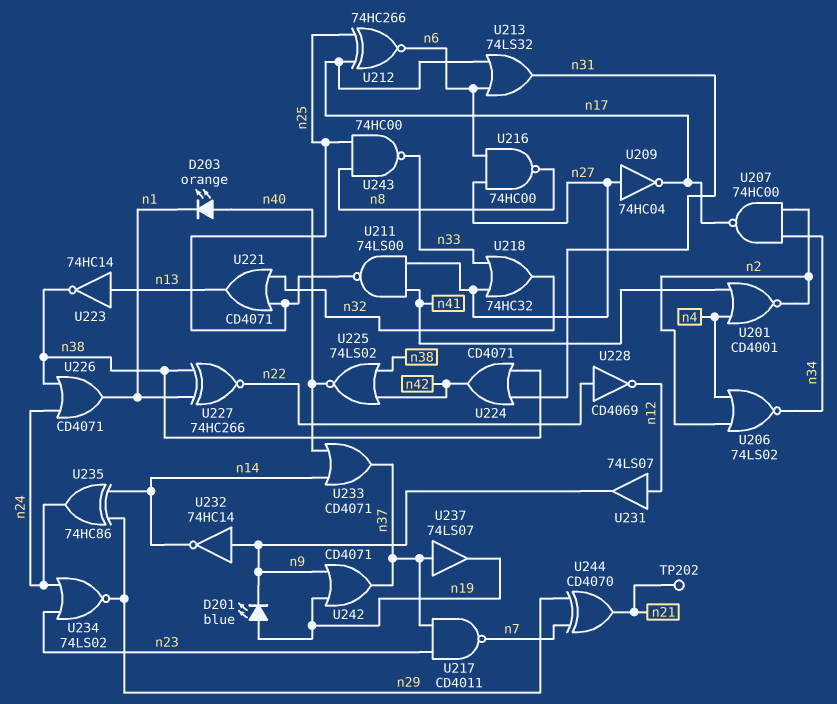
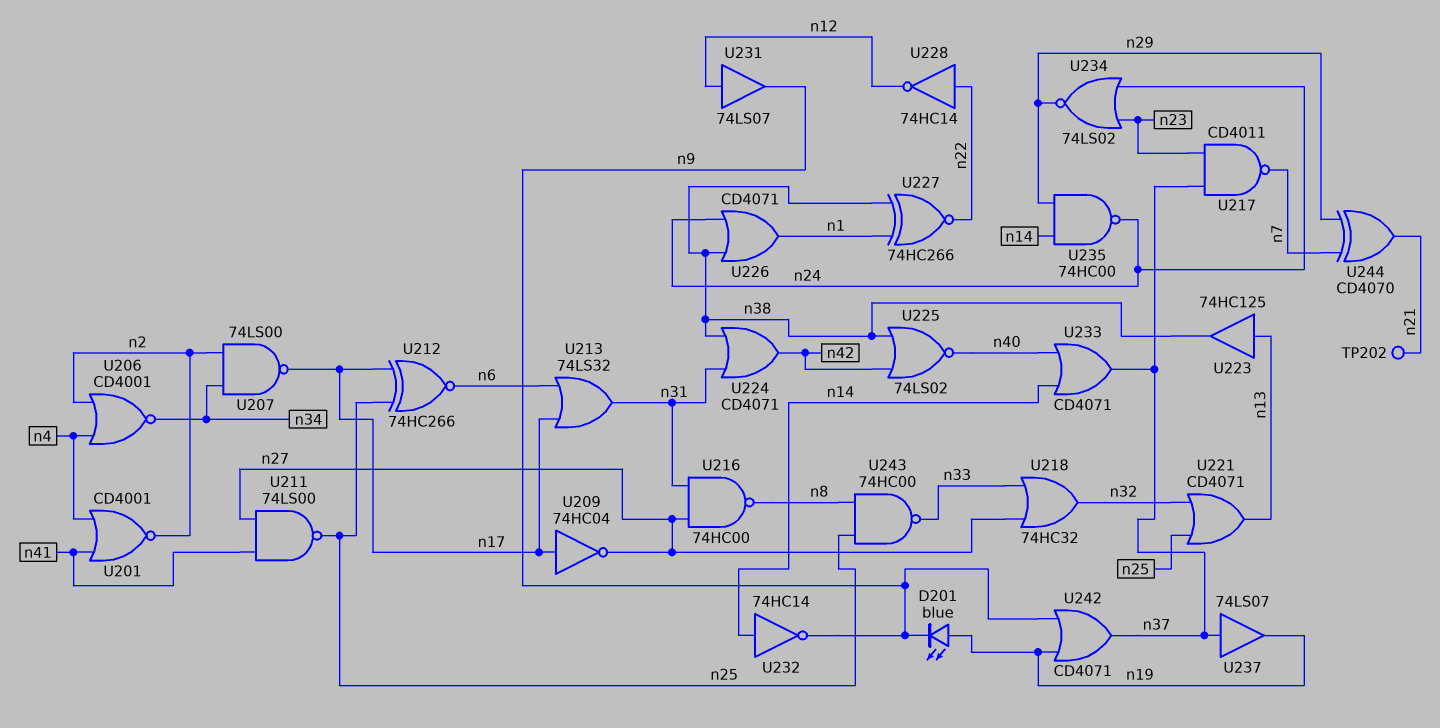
D203: LED orange (A n40, K n1) -> none
U206: NOR 74LS02 (in n2, in n4, out n34) -> NOR CD4001 (in n2, in n4, out n34)
U207: NAND 74HC00 (in n2, in n34, out n17) -> NAND 74LS00 (in n2, in n34, out n17)
U209: NOT 74HC04 (in n27, out n17) -> NOT 74HC04 (in n17, out n27)
U216: NAND 74HC00 (in n6, in n27, out n8) -> NAND 74HC00 (in n27, in n31, out n8)
U223: NOT 74HC14 (in n13, out n38) -> buffer 74HC125 (in n13, out n38)
U228: NOT CD4069 (in n22, out n12) -> NOT 74HC14 (in n22, out n12)
U232: NOT 74HC14 (in n9, out n14) -> NOT 74HC14 (in n14, out n9)
U235: XOR 74HC86 (in n14, in n29, out n24) -> NAND 74HC00 (in n14, in n29, out n24)

